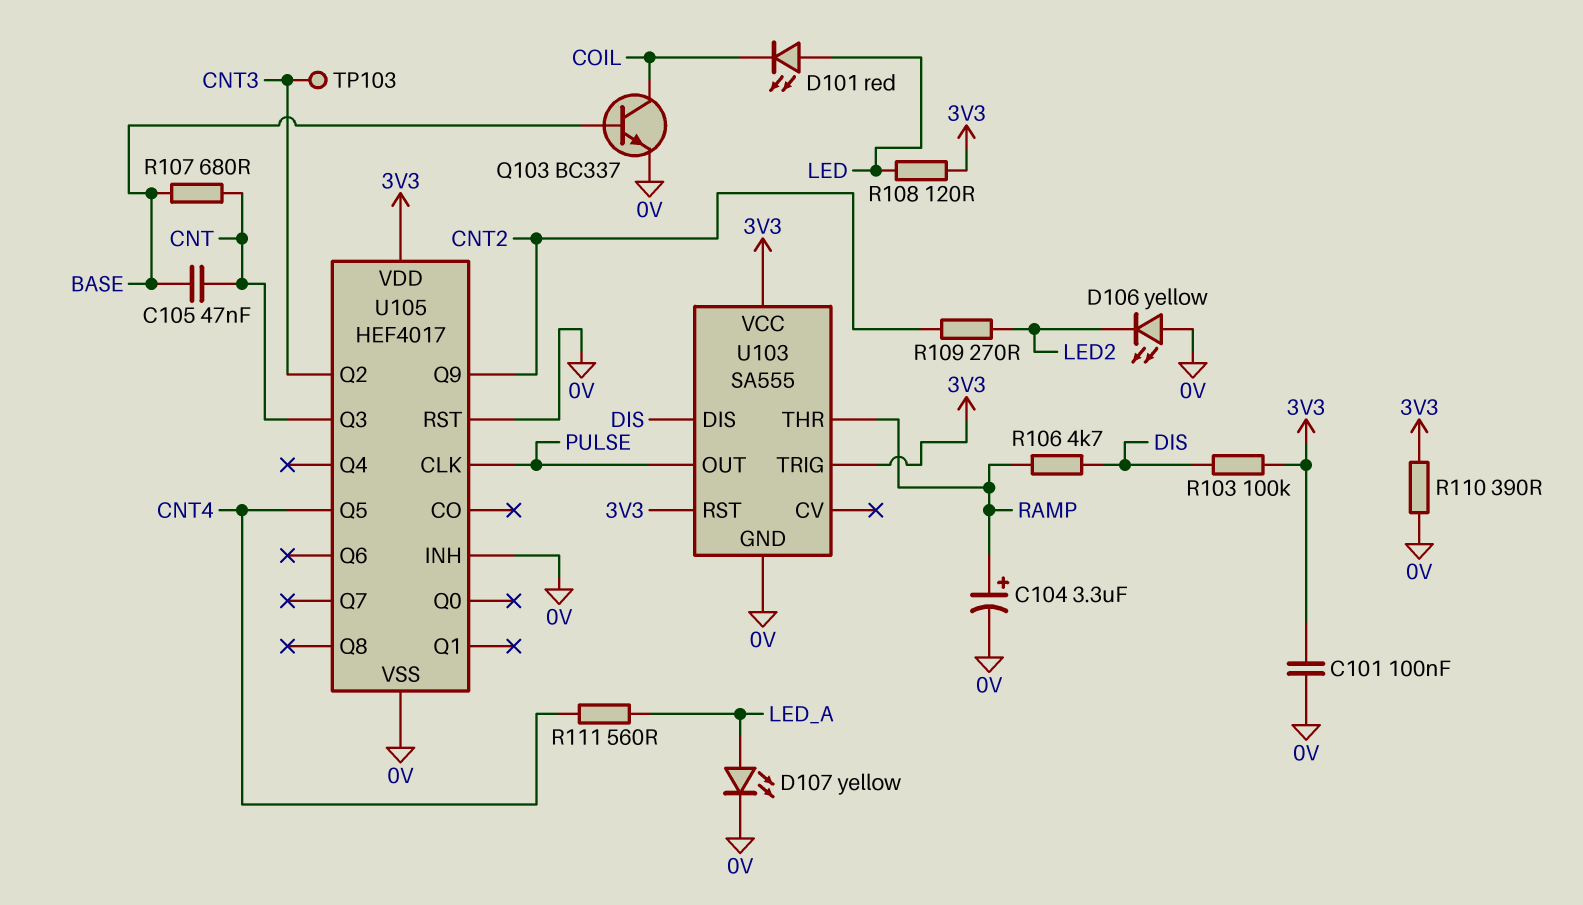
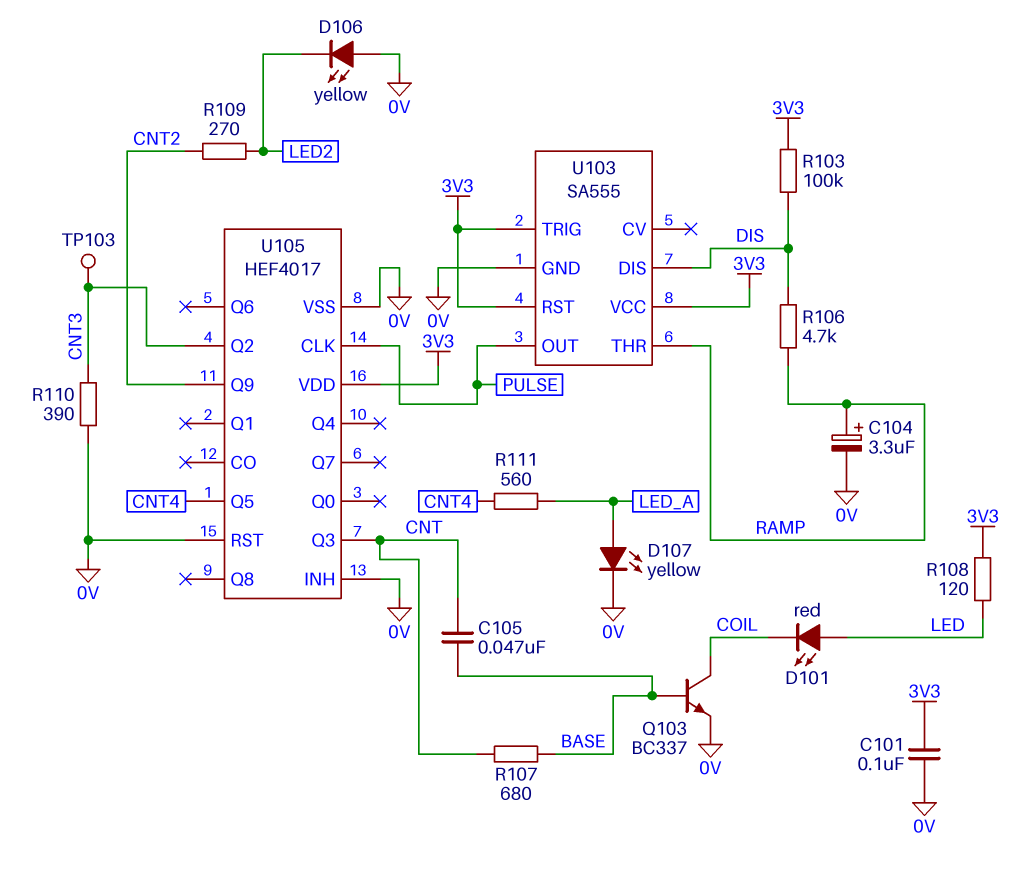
R110: 390 (0V, 3V3) -> 390 (0V, CNT3)

